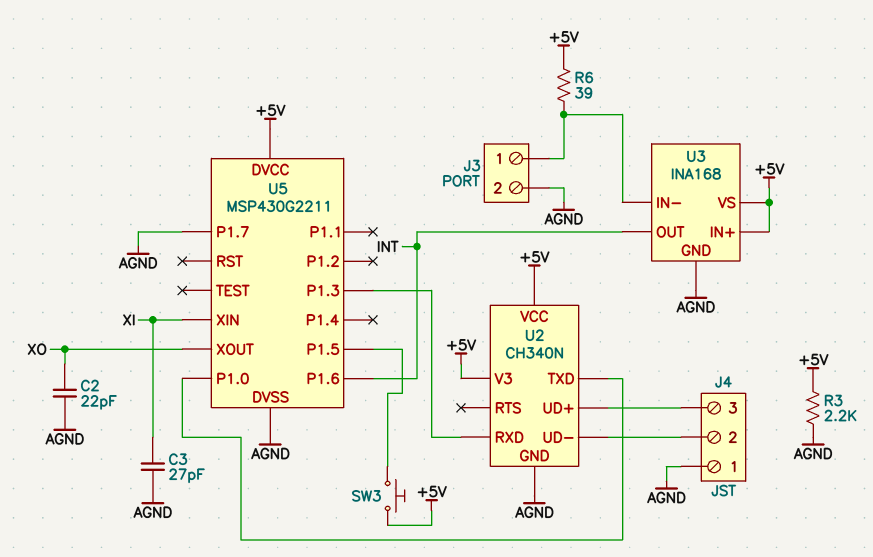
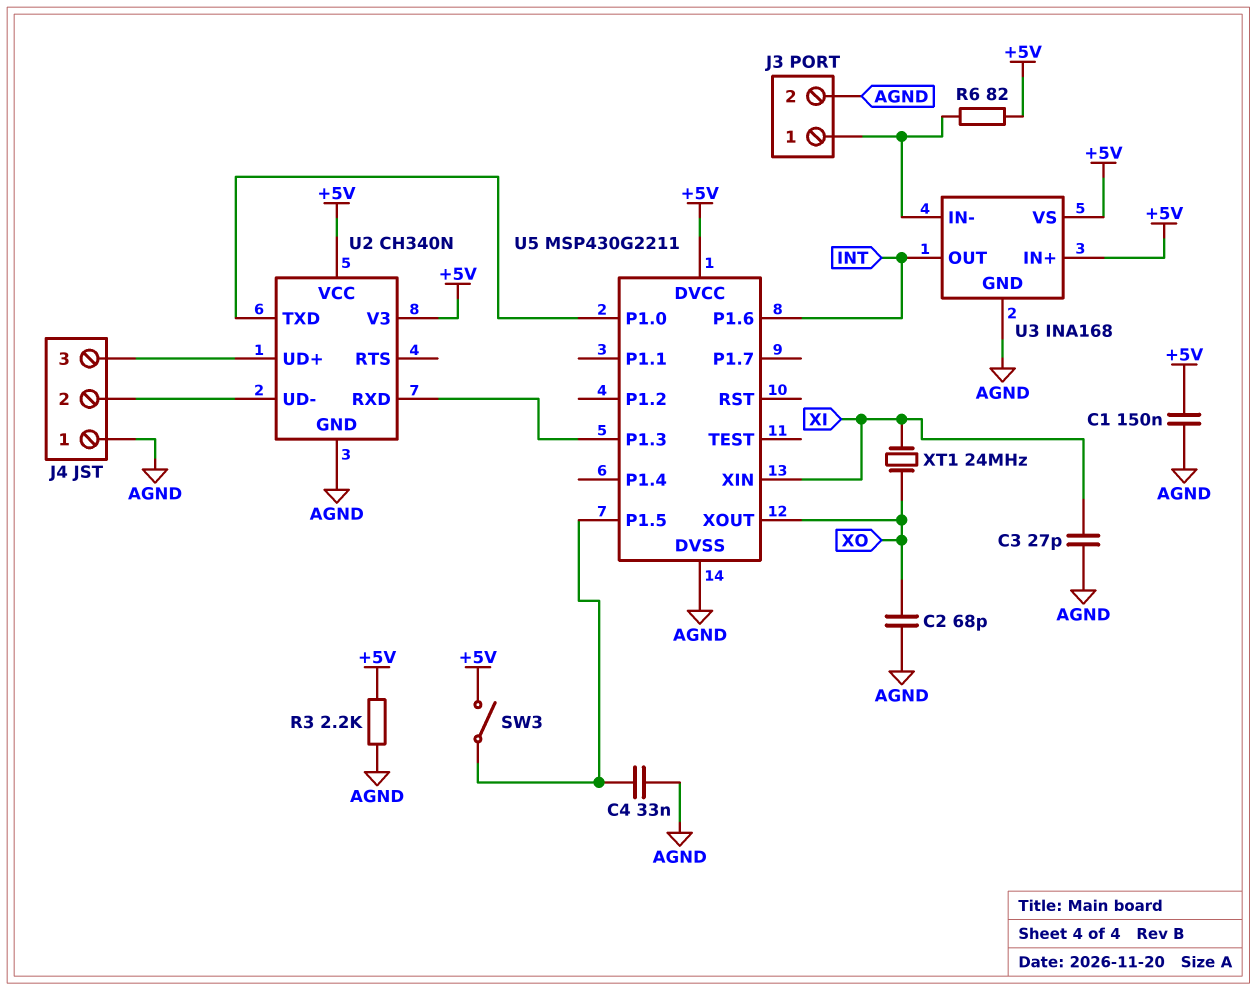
C1: none -> 150nF (+5V, AGND)
C2: 22pF (AGND, XO) -> 68pF (AGND, XO)
C4: none -> 33nF (AGND, U5/P1.5)
R6: 39 (+5V, J3/1) -> 82 (+5V, J3/1)
SW3: button (+5V, U5/P1.5) -> switch (+5V, U5/P1.5)
U5 pin P1.7: AGND -> none
XT1: none -> 24MHz (XI, XO)

